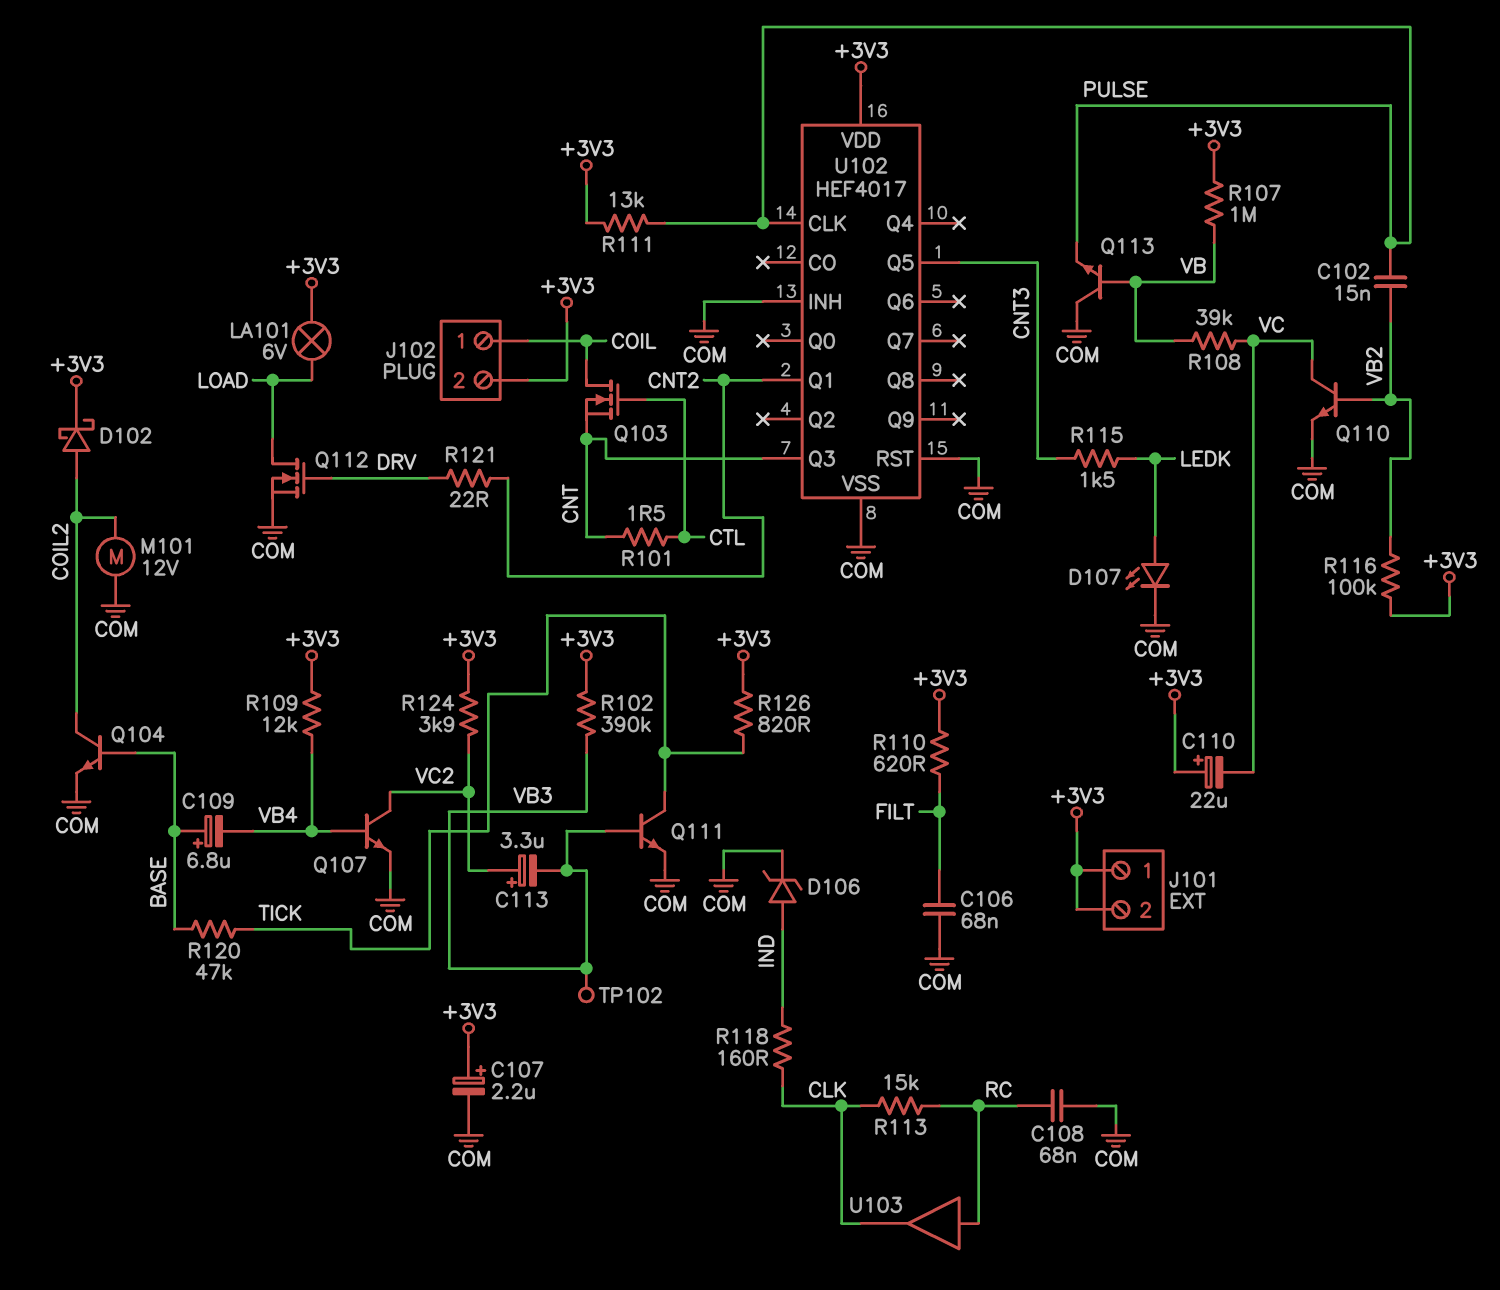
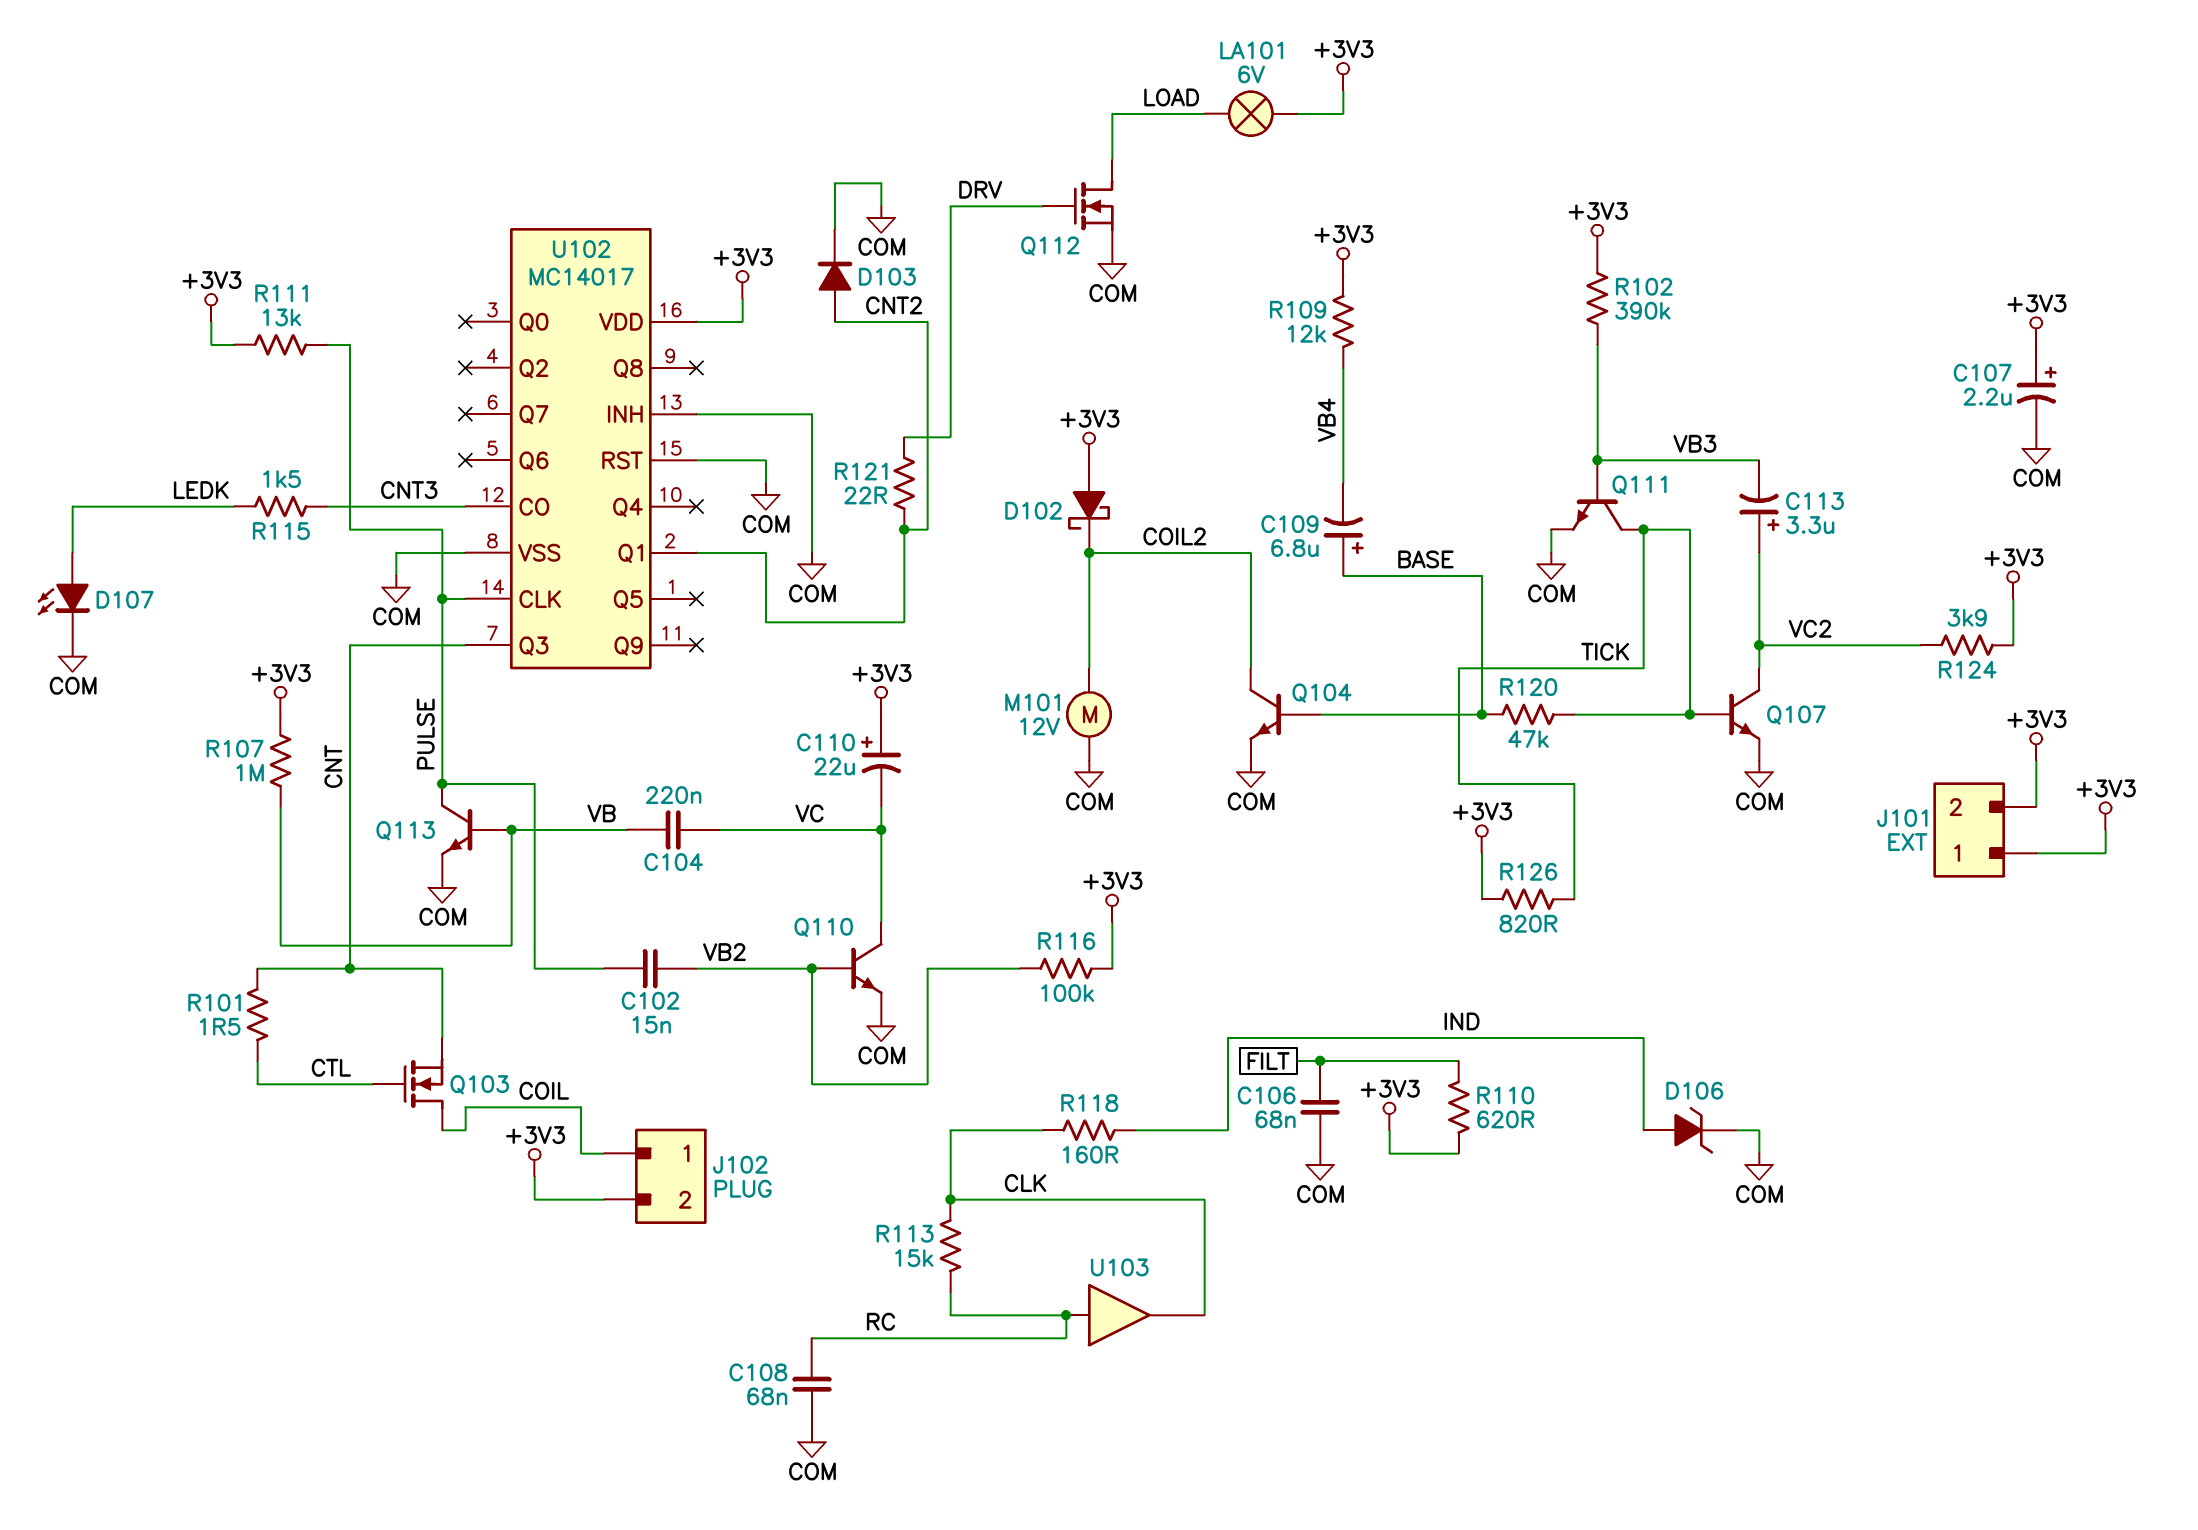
C104: none -> 220nF (VB, VC)
D102: schottky (A COIL2, K +3V3) -> schottky (A +3V3, K COIL2)
D103: none -> diode (A CNT2, K COM)
Q107: NPN (B VB4, C VC2, E COM) -> NPN (B TICK, C VC2, E COM)
Q113: NPN (B VB, C COM, E PULSE) -> NPN (B VB, C PULSE, E COM)
R108: 39k (VB, VC) -> none
TP102: test point (VB3) -> none
U102: HEF4017 -> MC14017
U102 pin CO: none -> CNT3
U102 pin Q5: CNT3 -> none

